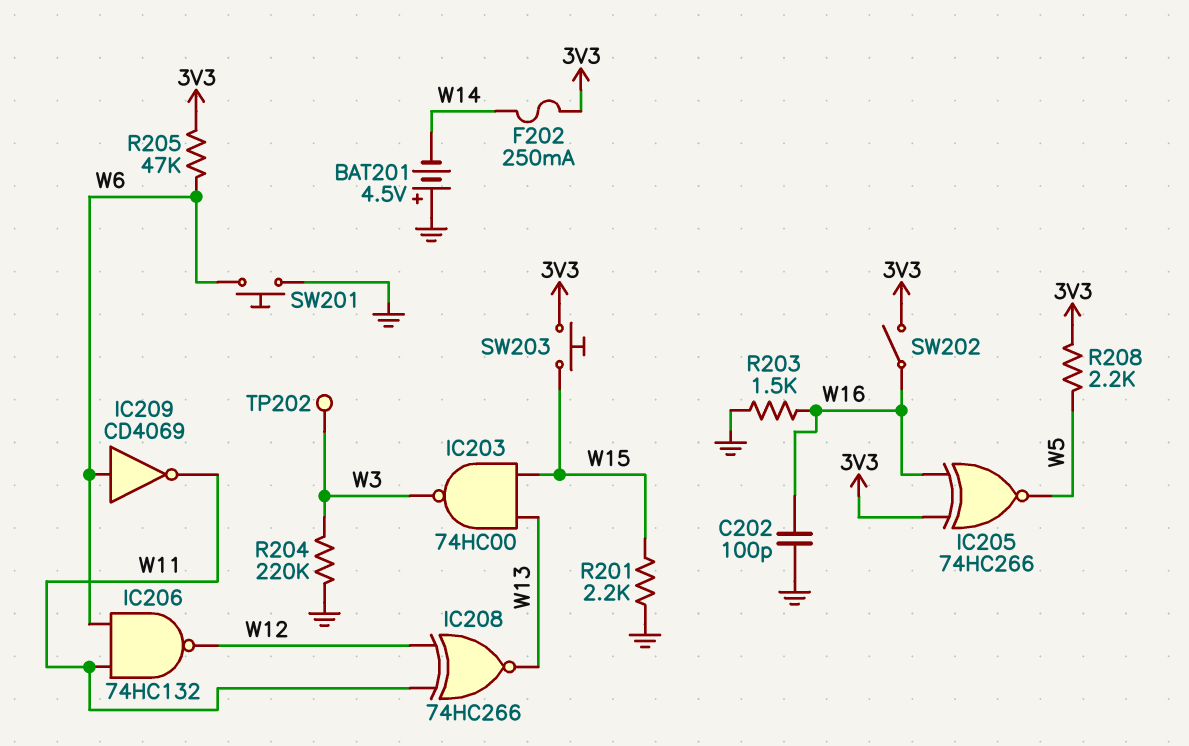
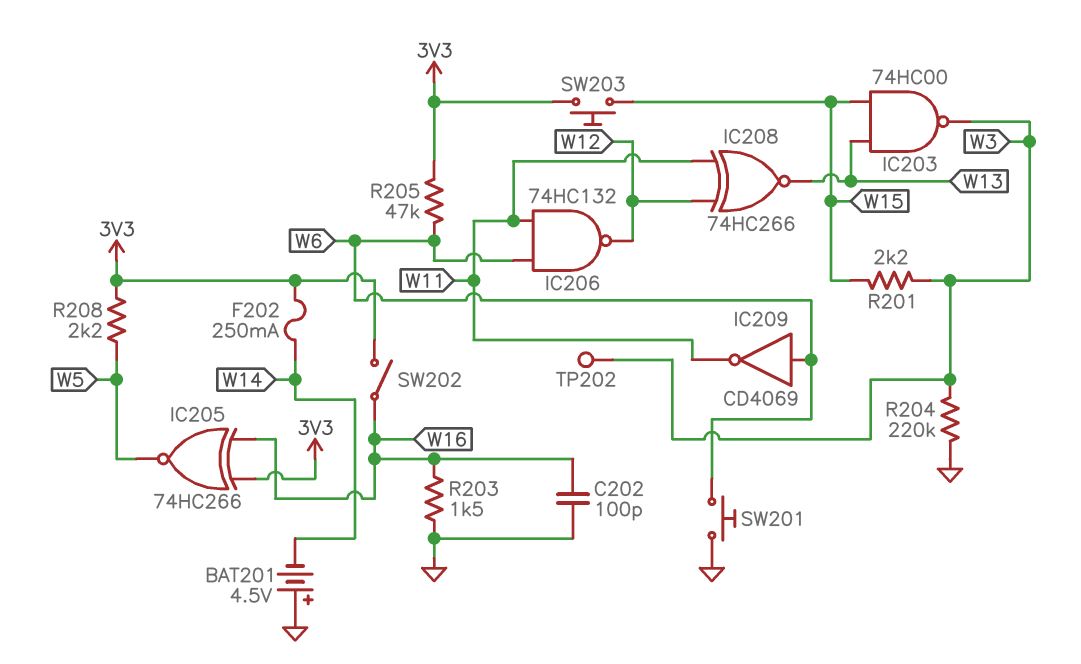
R201: 2.2k (GND, W15) -> 2.2k (W3, W15)

